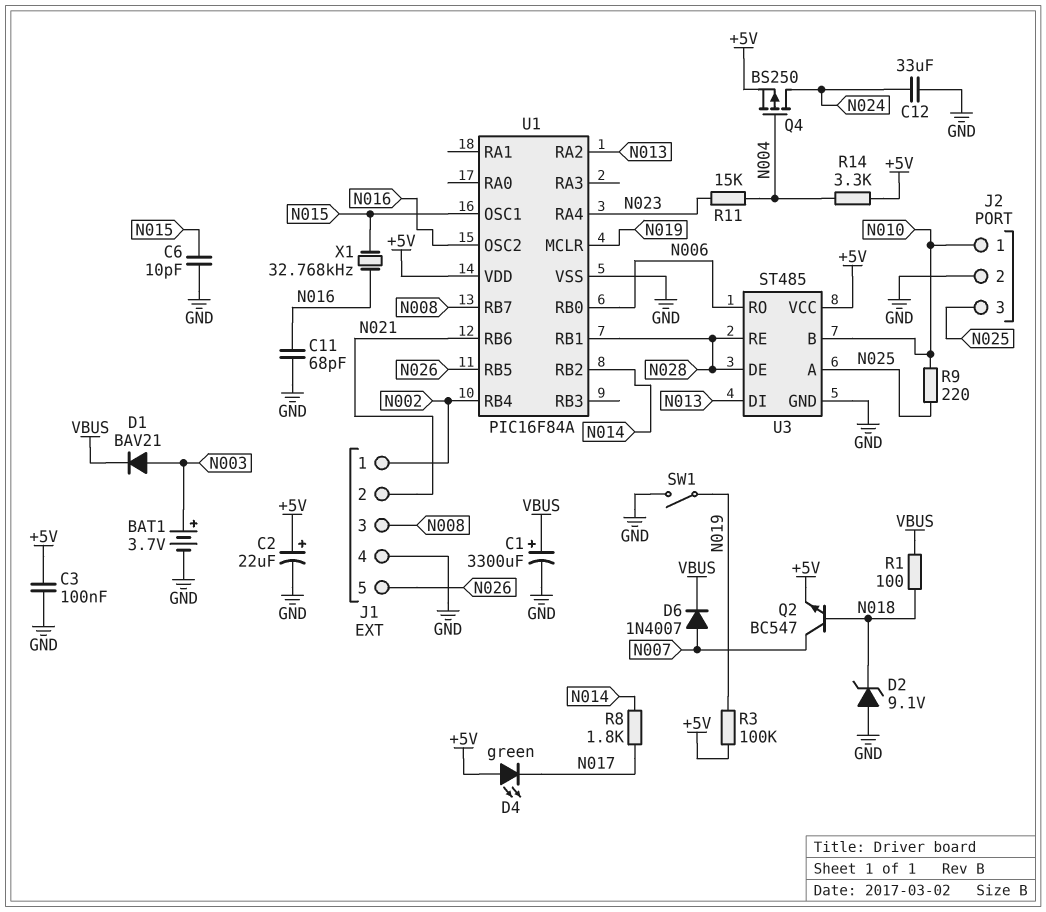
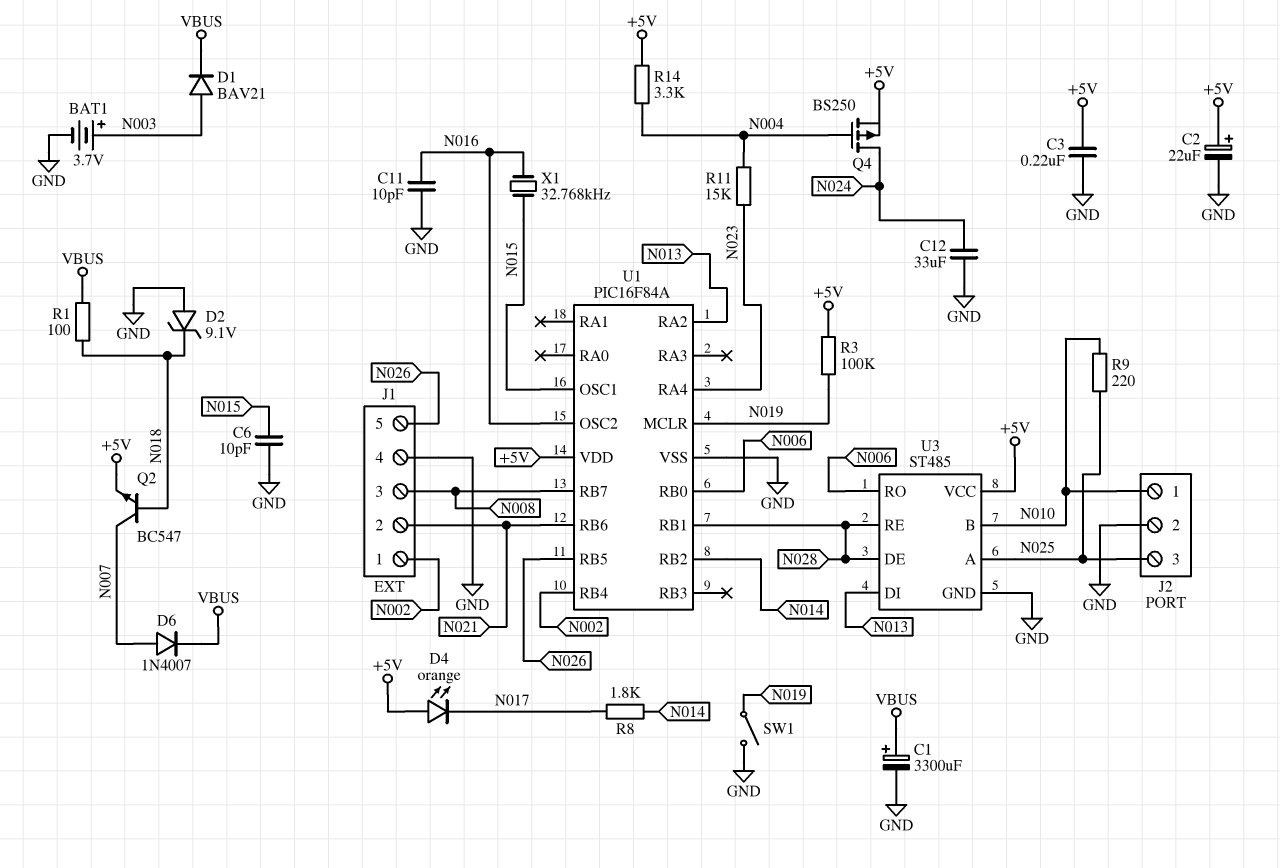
C3: 100nF (+5V, GND) -> 220nF (+5V, GND)
C11: 68pF (GND, N016) -> 10pF (GND, N016)
D4: LED green (A +5V, K N017) -> LED orange (A +5V, K N017)

